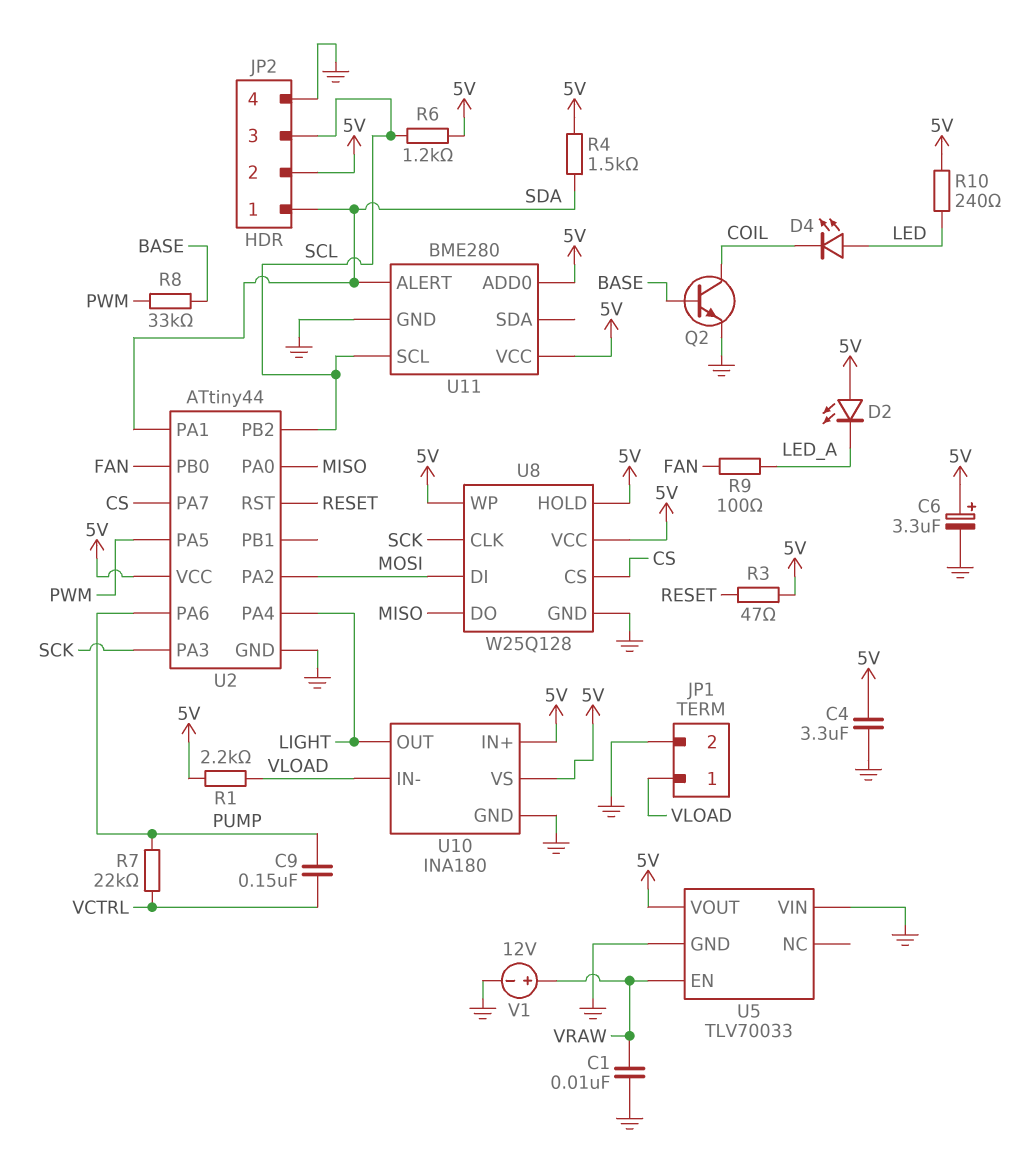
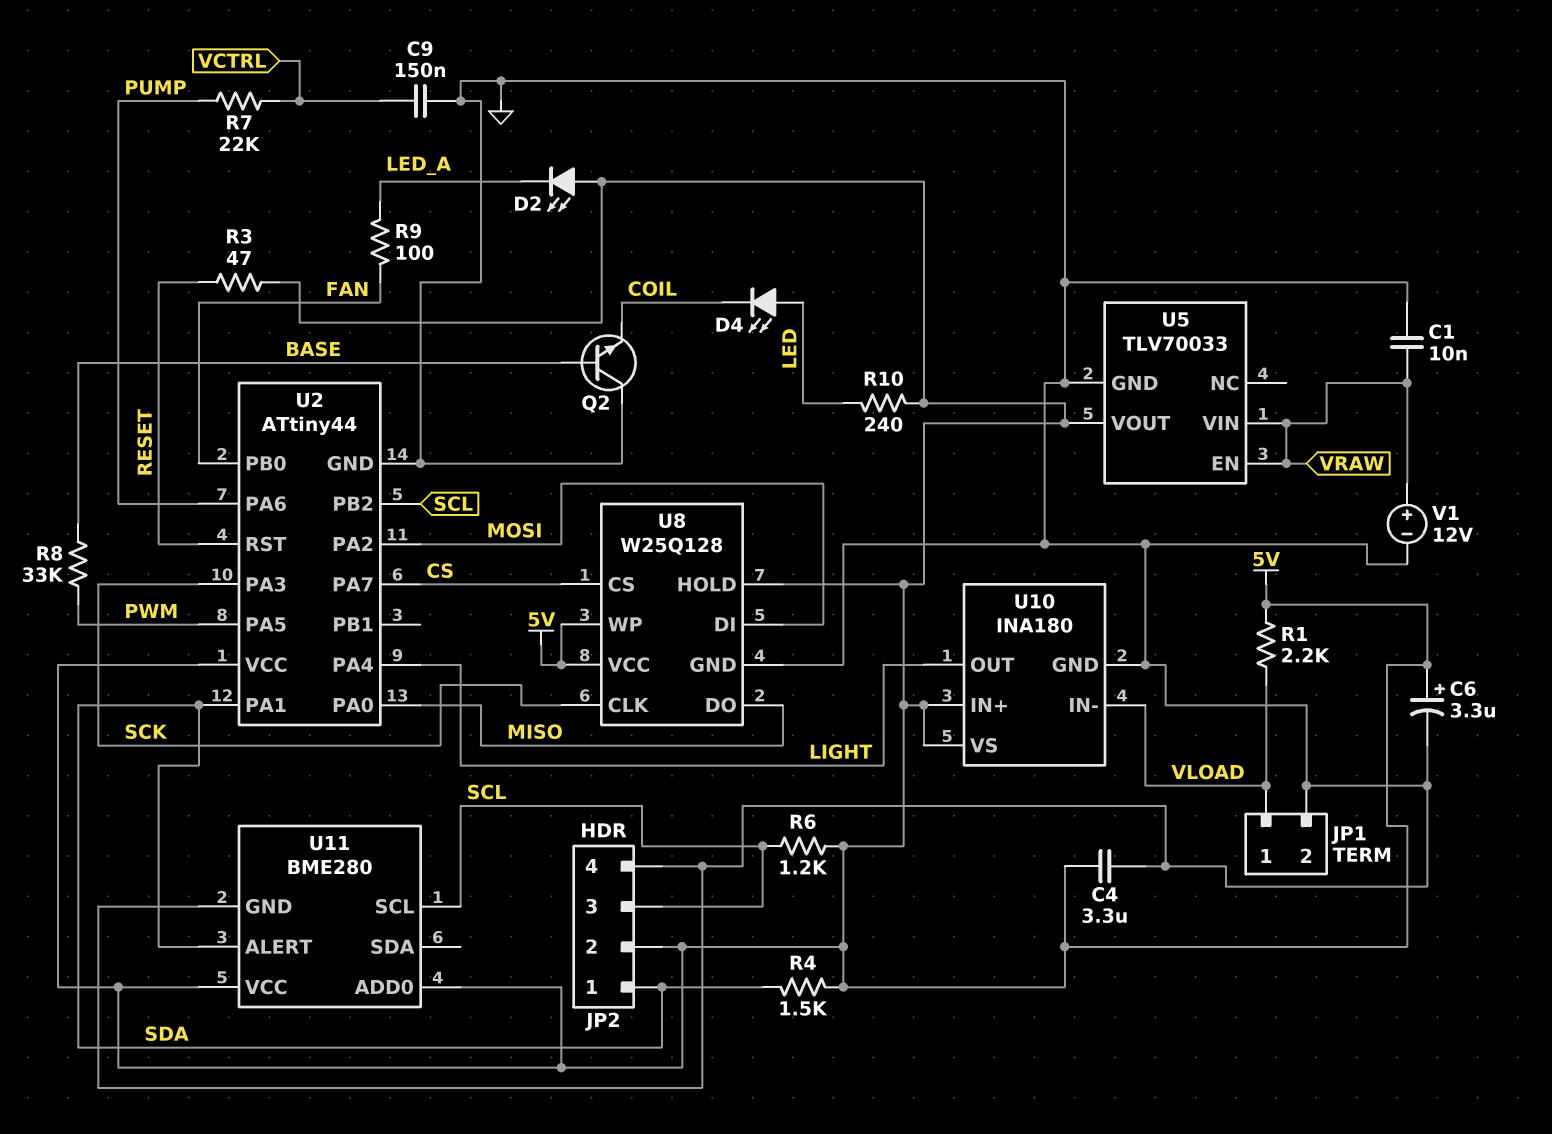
C9: 150nF (PUMP, VCTRL) -> 150nF (GND, VCTRL)
Q2: NPN (B BASE, C COIL, E GND) -> NPN (B BASE, C GND, E COIL)
U5 pin VIN: GND -> VRAW

